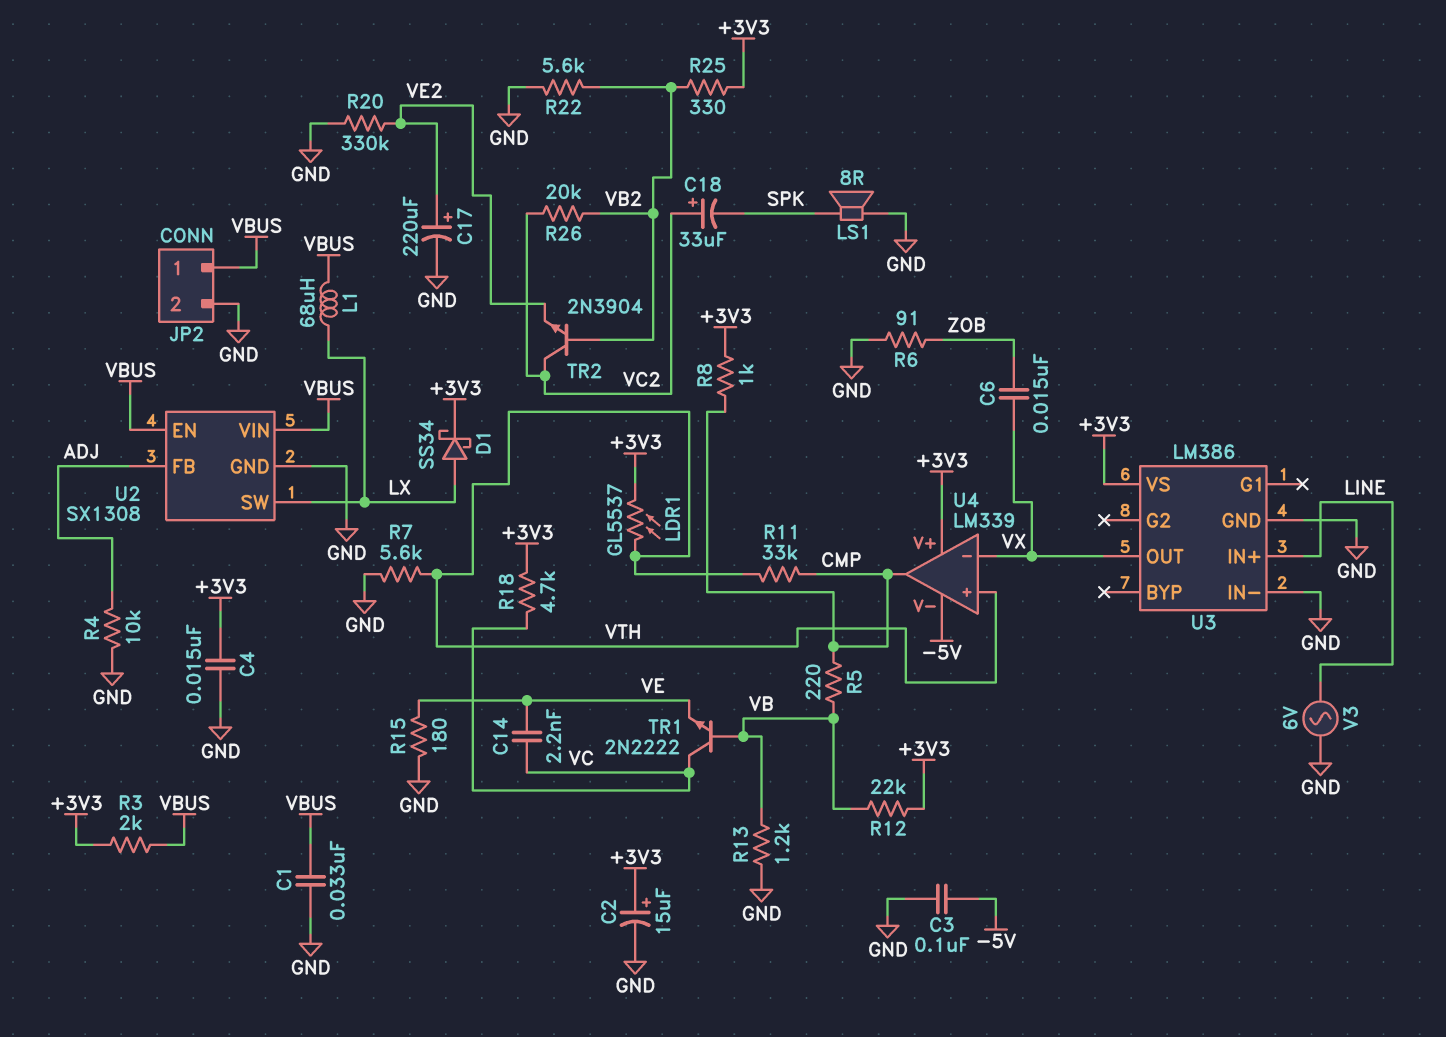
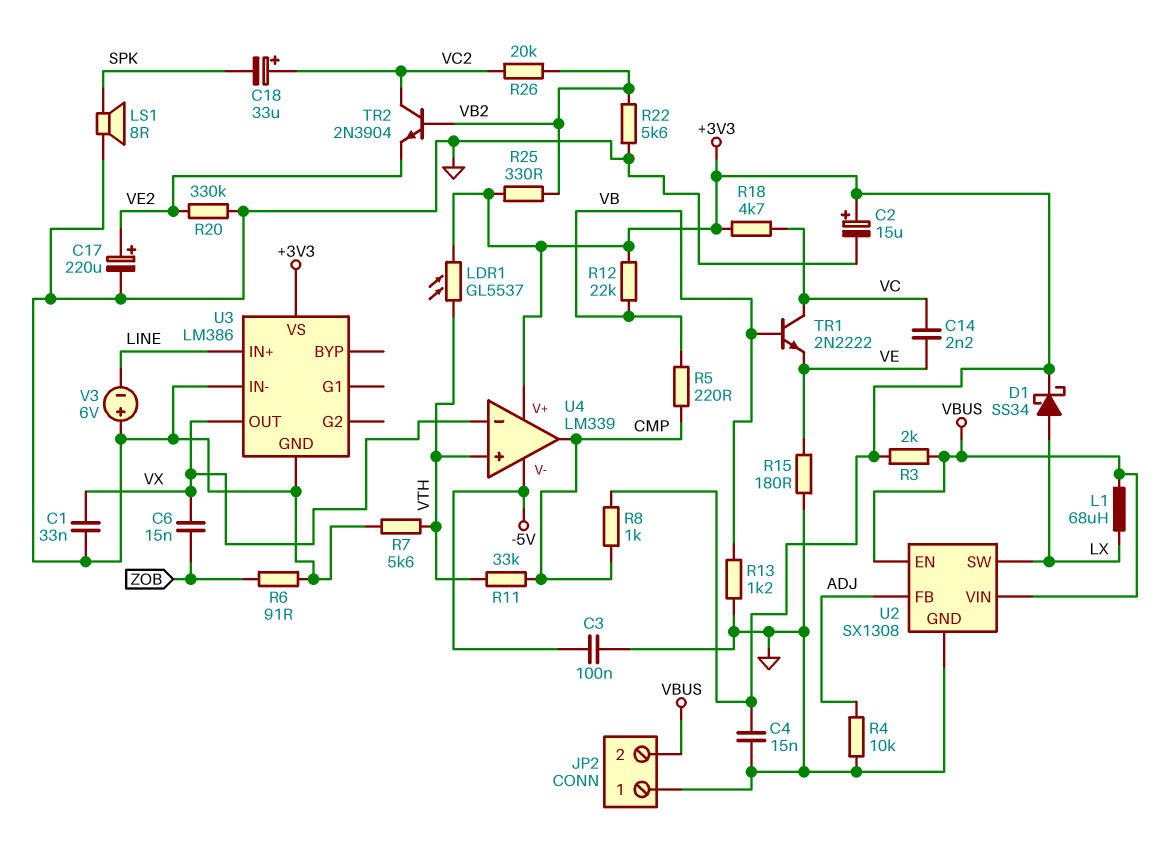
C1: 33nF (GND, VBUS) -> 33nF (GND, VX)
JP2 pin 1: VBUS -> GND
JP2 pin 2: GND -> VBUS
V3: AC 6V (GND, LINE) -> 6V (plus GND, minus LINE)

